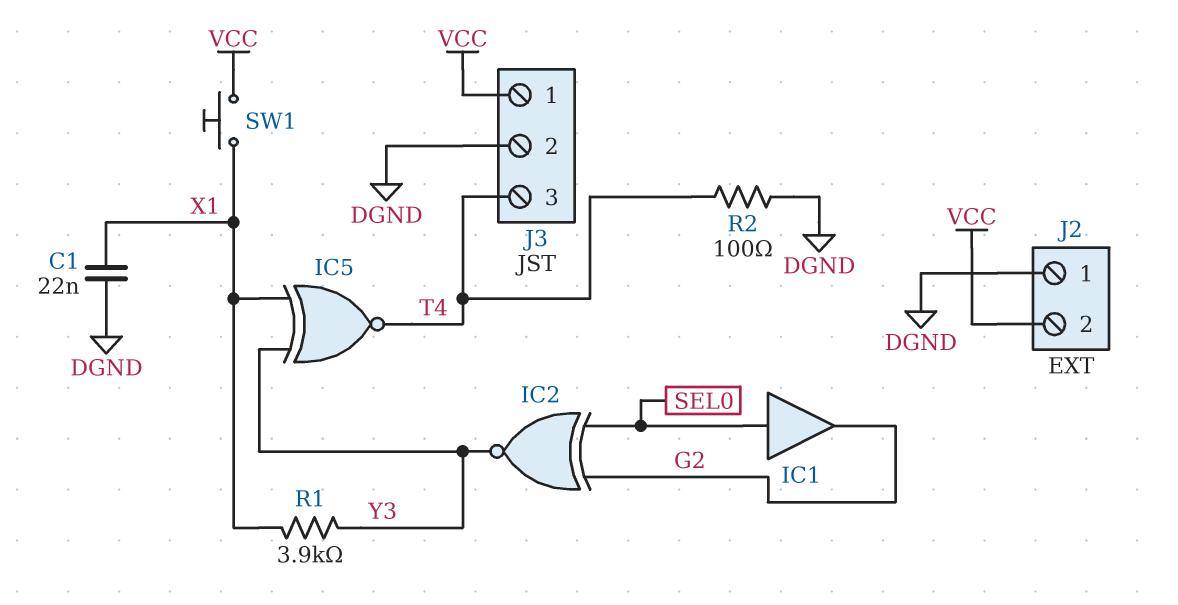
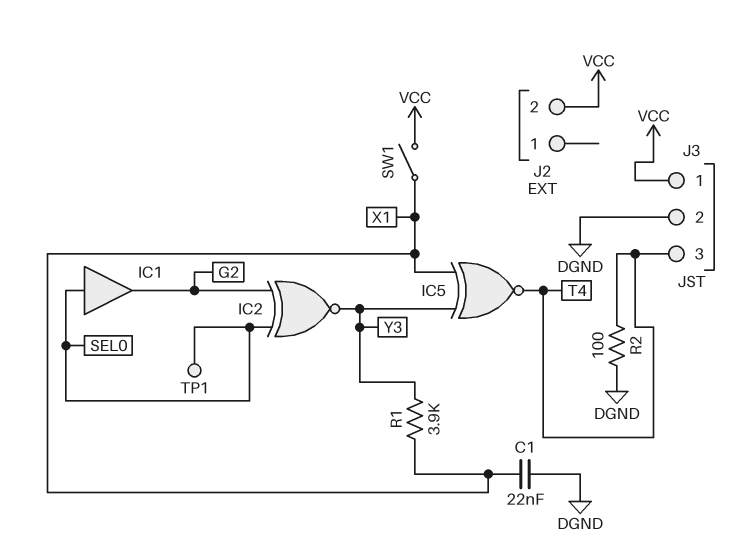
J2 pin 1: DGND -> none
SW1: button (VCC, X1) -> switch (VCC, X1)
TP1: none -> test point (SEL0)

